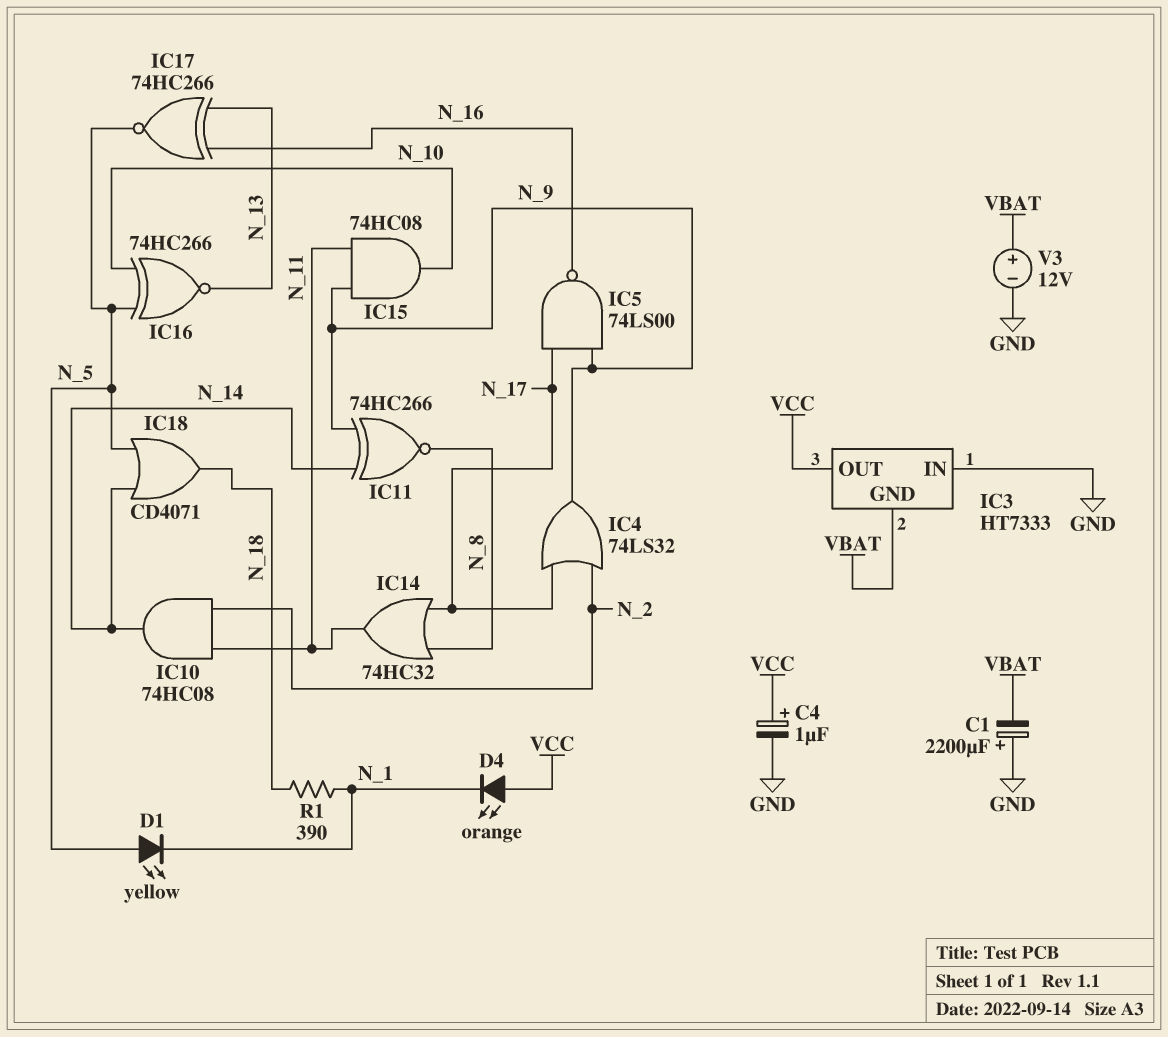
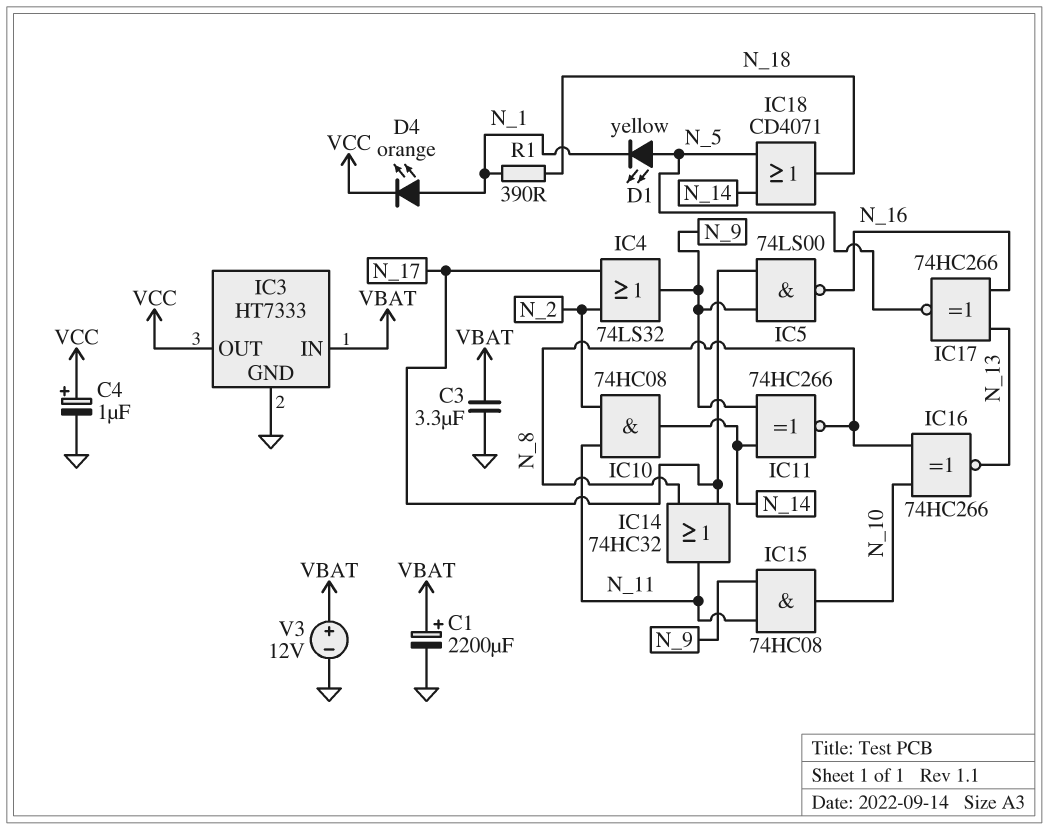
C1: 2200uF (plus GND, minus VBAT) -> 2200uF (plus VBAT, minus GND)
C3: none -> 3.3uF (GND, VBAT)
D4: LED orange (A VCC, K N_1) -> LED orange (A N_1, K VCC)
IC3 pin GND: VBAT -> GND
IC3 pin IN: GND -> VBAT
IC16: XNOR 74HC266 (in N_5, in N_10, out N_13) -> XNOR 74HC266 (in N_8, in N_10, out N_13)

